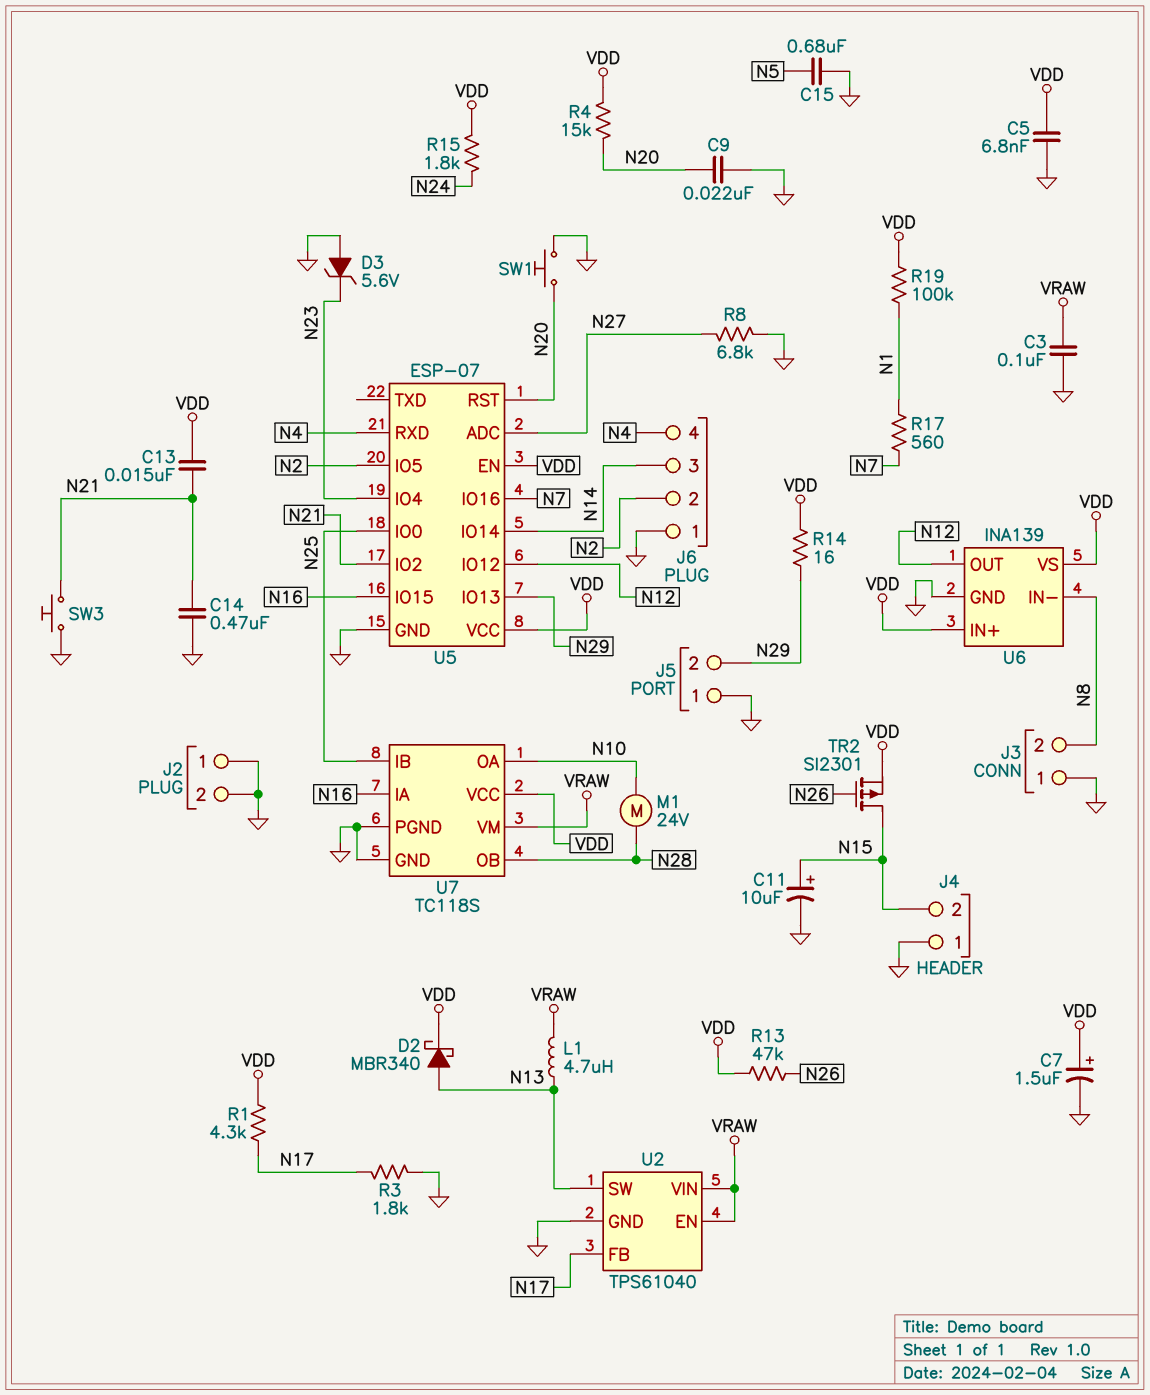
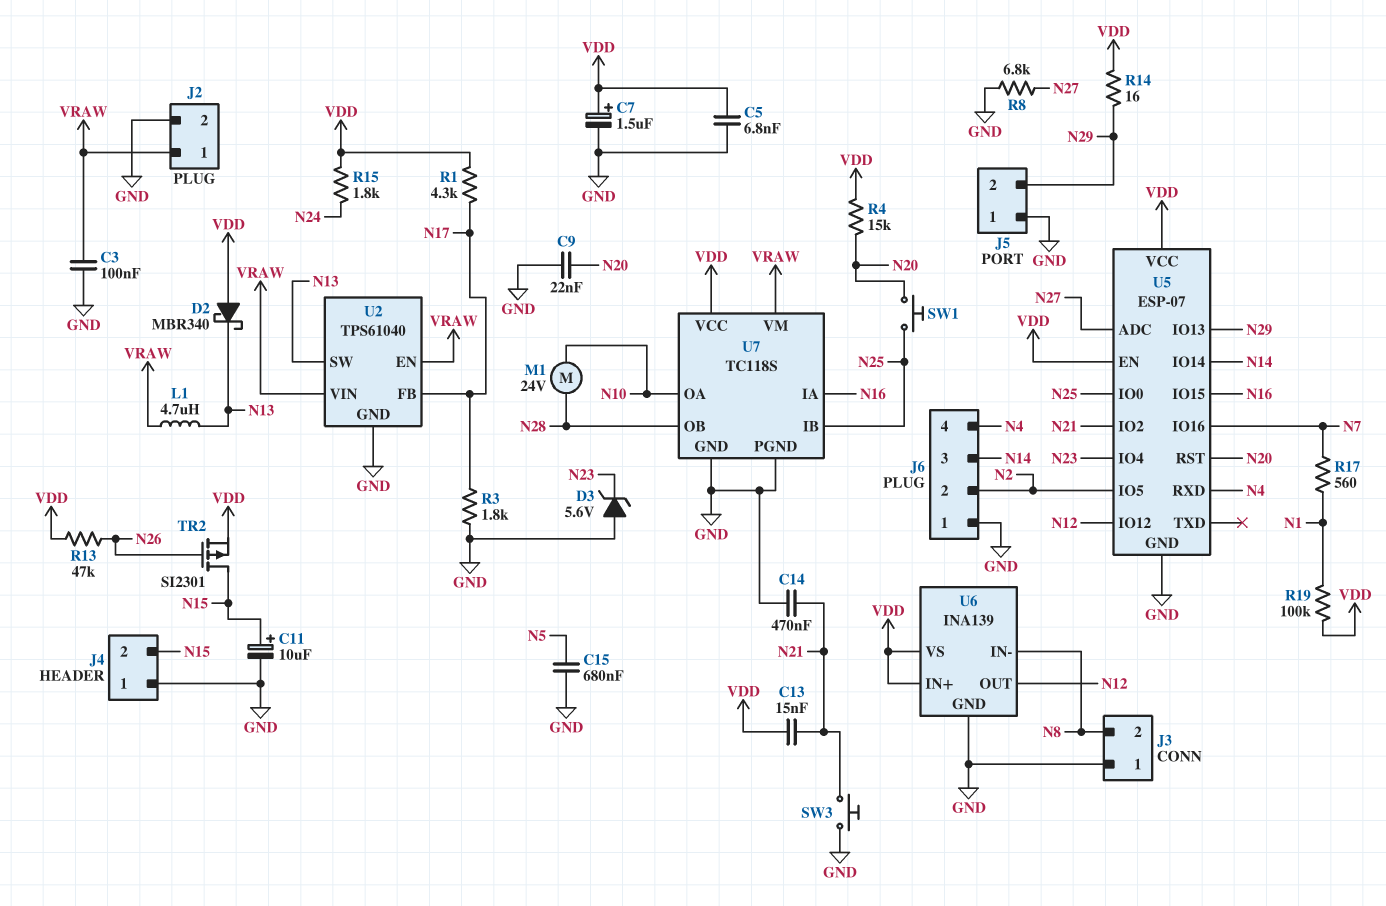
D2: schottky MBR340 (A N13, K VDD) -> schottky MBR340 (A VDD, K N13)
J2 pin 1: GND -> VRAW
SW1: button (GND, N20) -> button (N20, N25)

